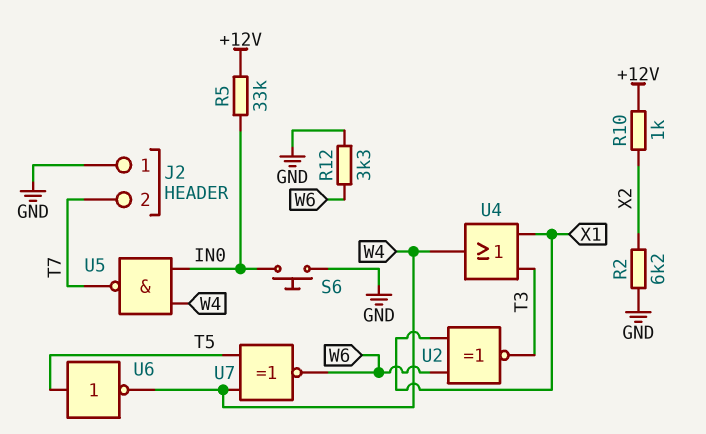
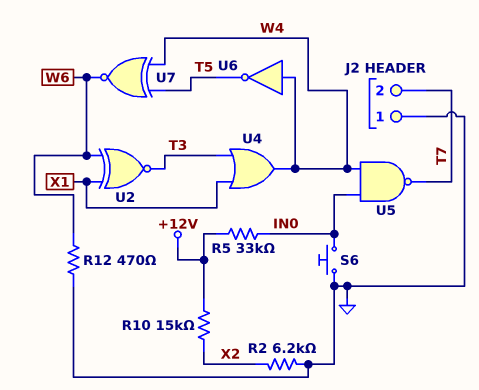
R10: 1k (+12V, X2) -> 15k (+12V, X2)
R12: 3.3k (GND, W6) -> 470 (GND, W6)
U6: NOT (in T5, out W4) -> NOT (in W4, out T5)

